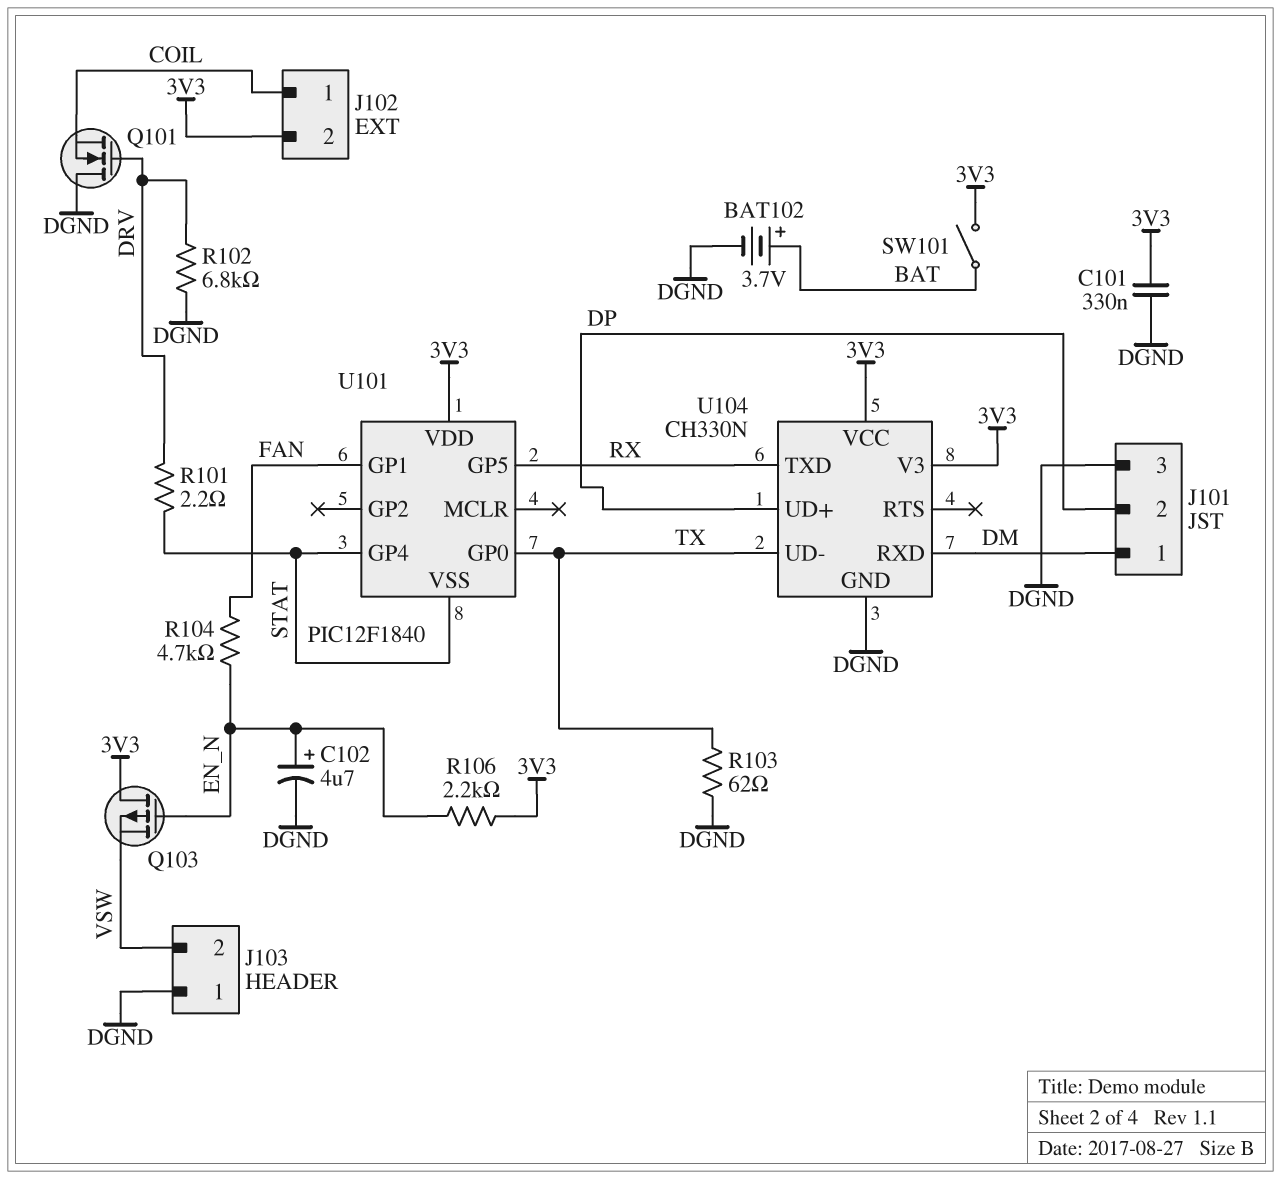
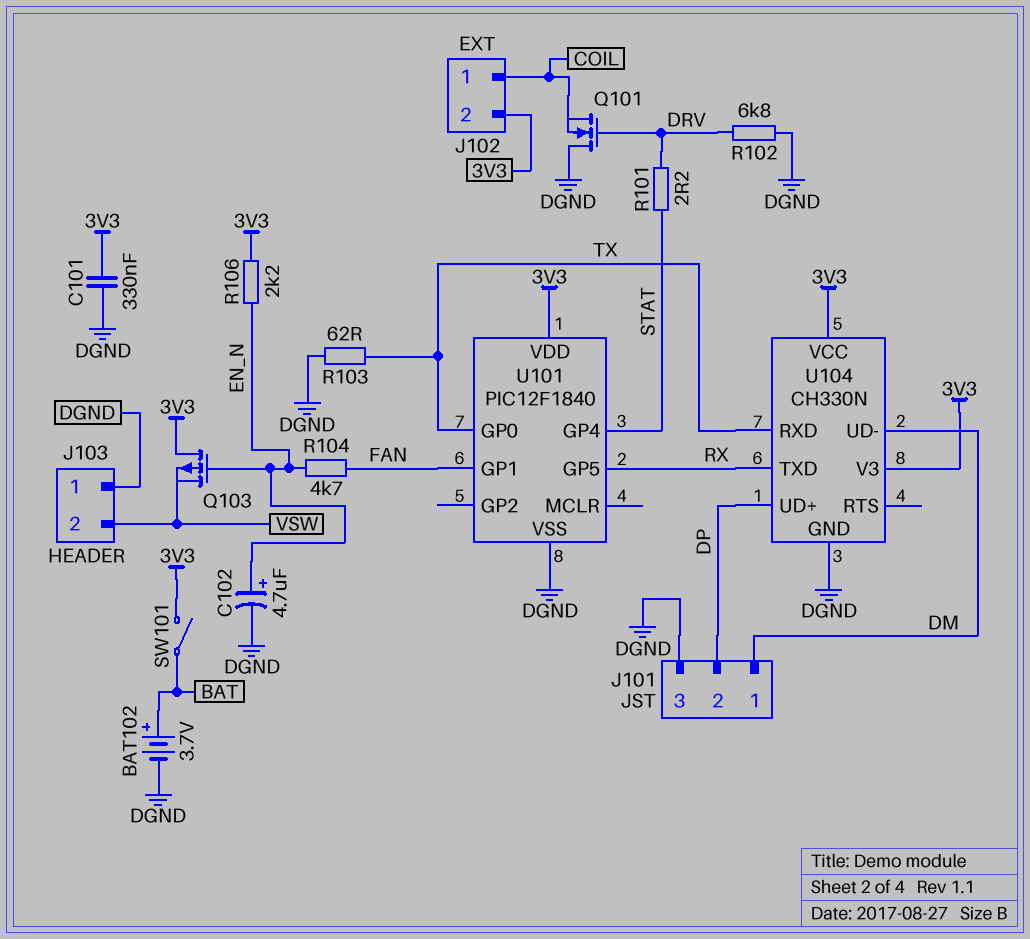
U101 pin VSS: STAT -> DGND
U104 pin RXD: DM -> TX
U104 pin UD-: TX -> DM

